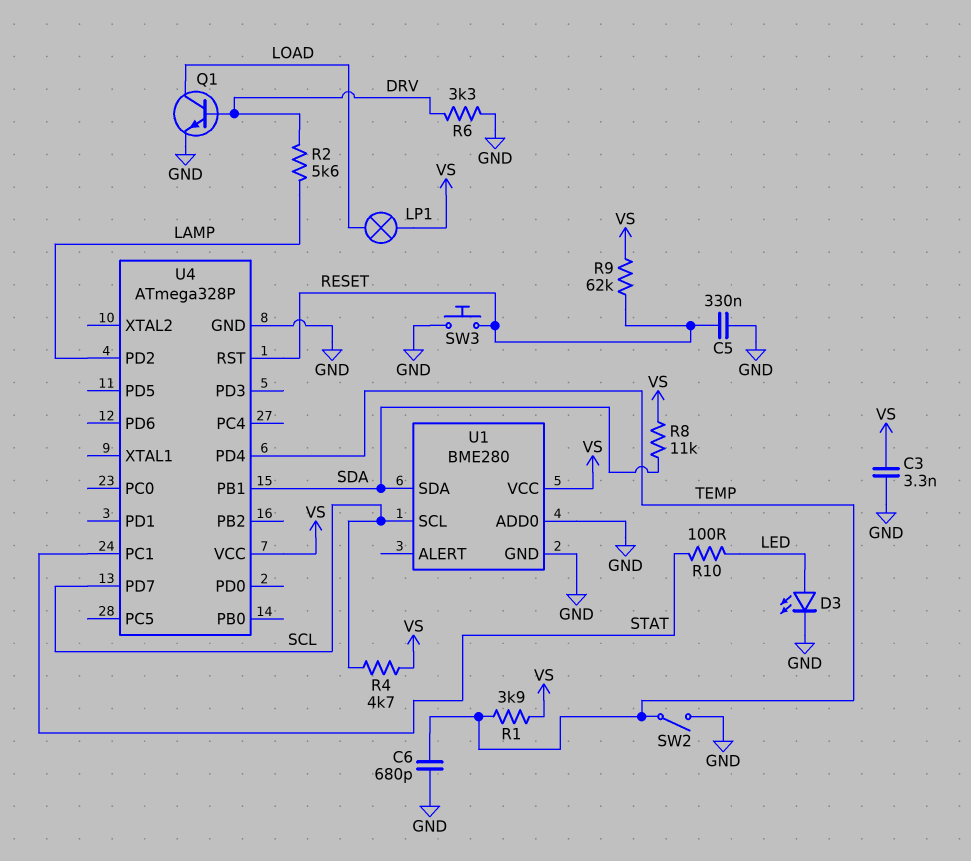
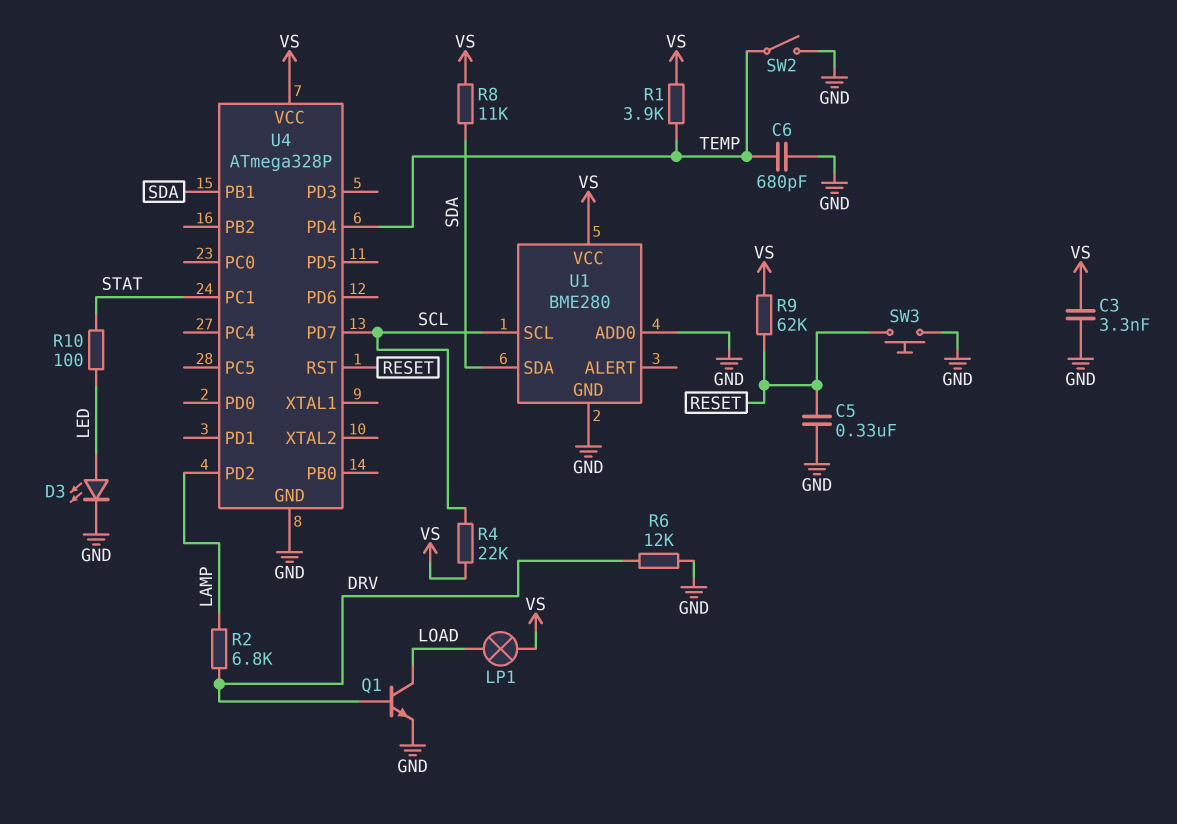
R2: 5.6k (DRV, LAMP) -> 6.8k (DRV, LAMP)
R4: 4.7k (SCL, VS) -> 22k (SCL, VS)
R6: 3.3k (DRV, GND) -> 12k (DRV, GND)

